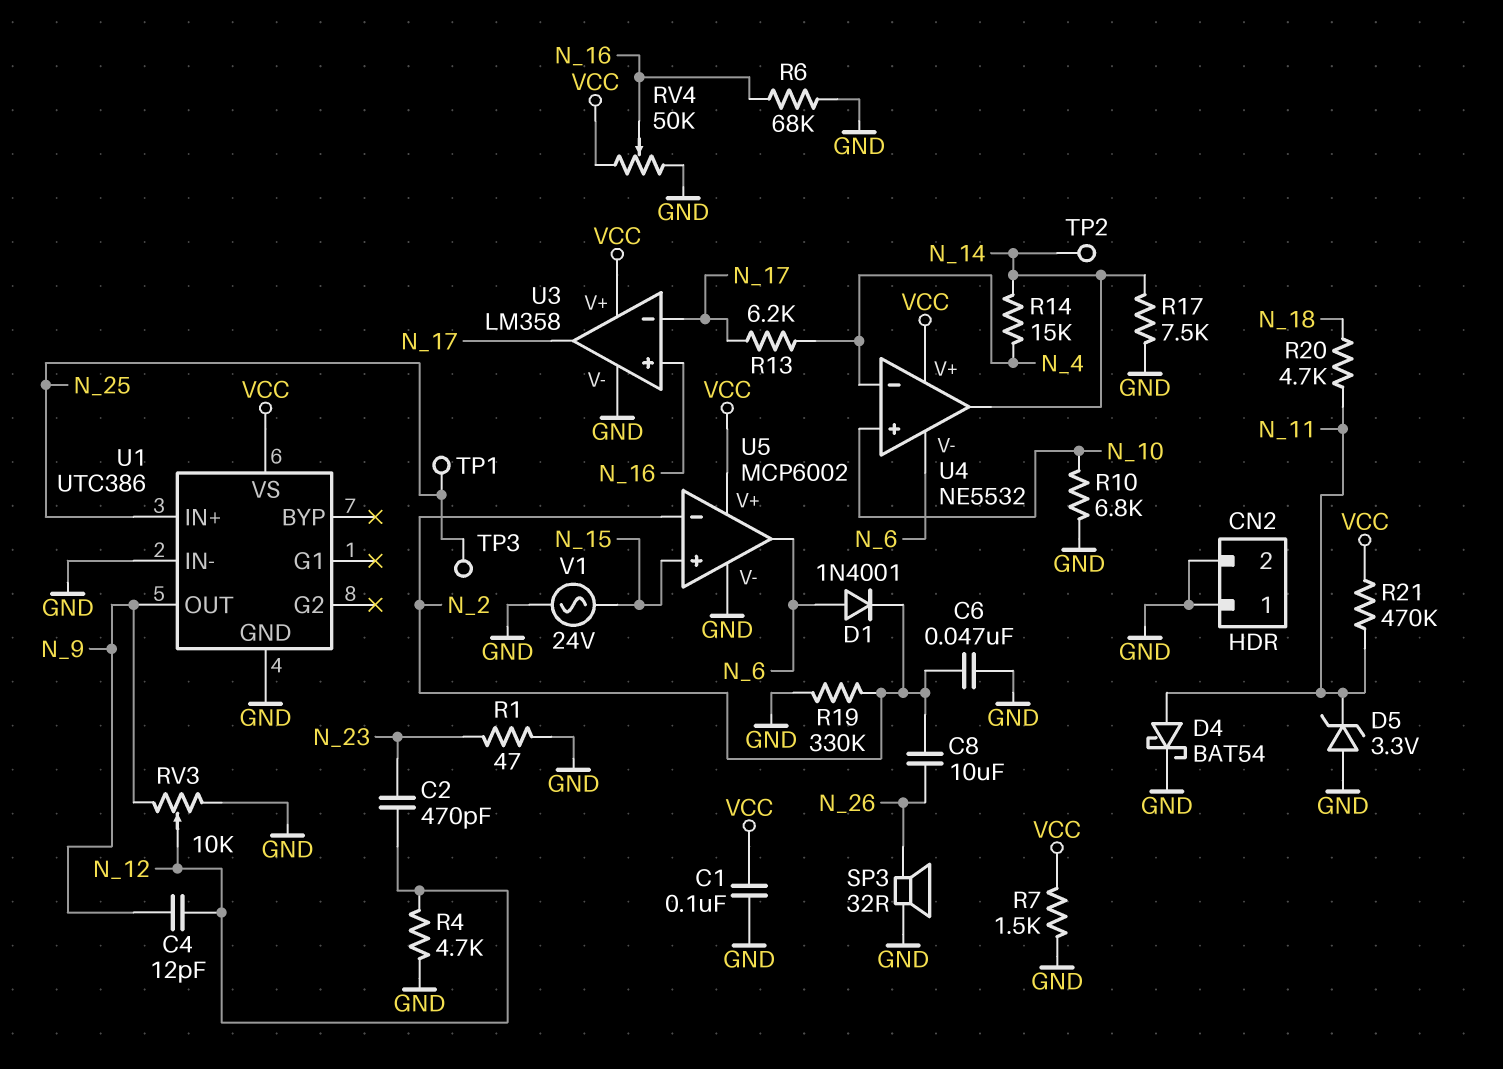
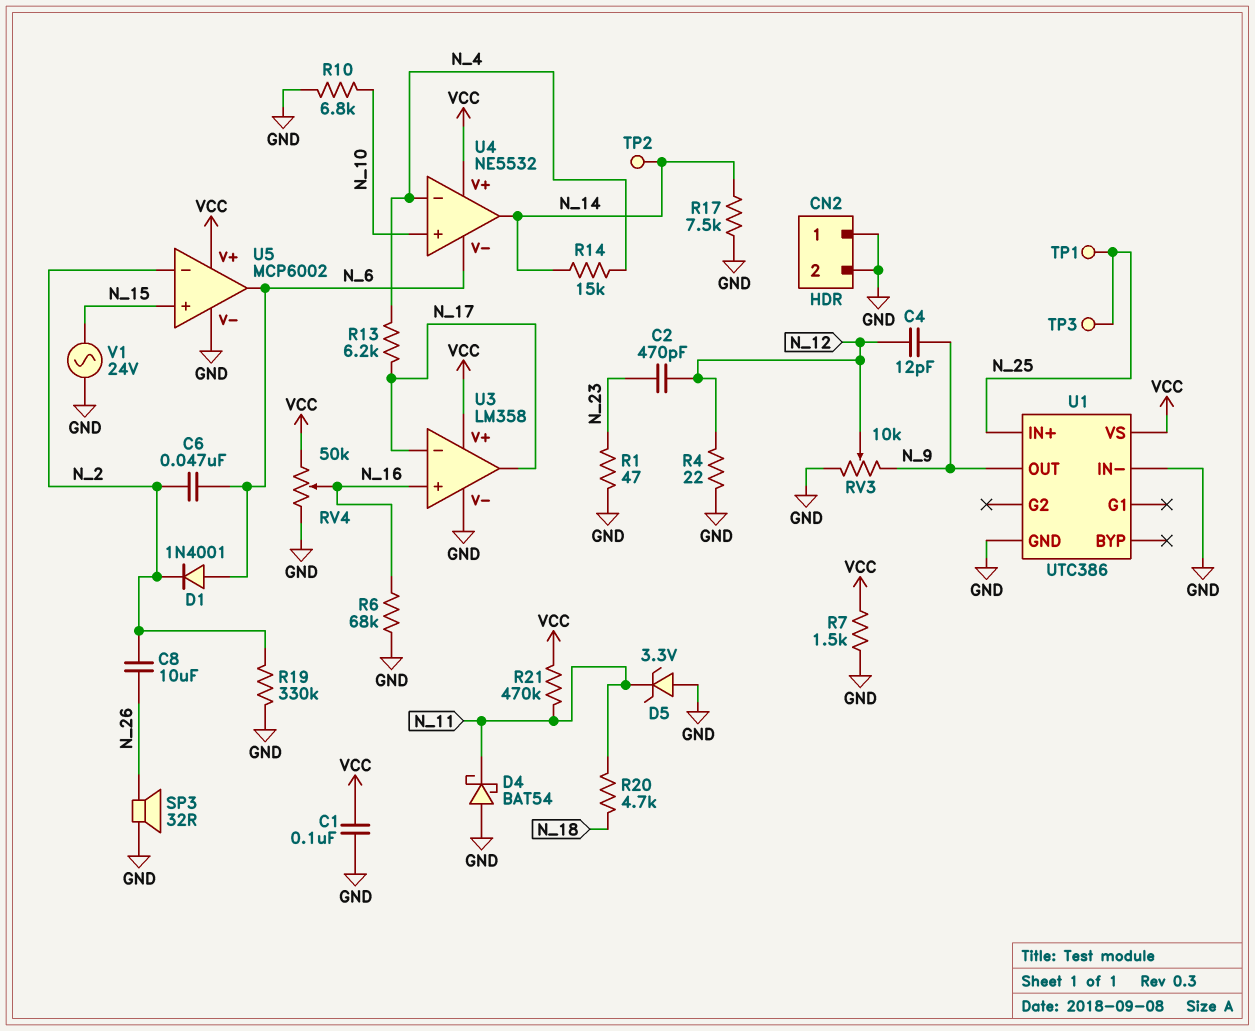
C6: 47nF (GND, N_2) -> 47nF (N_2, N_6)
D4: schottky BAT54 (A N_11, K GND) -> schottky BAT54 (A GND, K N_11)
R4: 4.7k (GND, N_12) -> 22 (GND, N_12)

